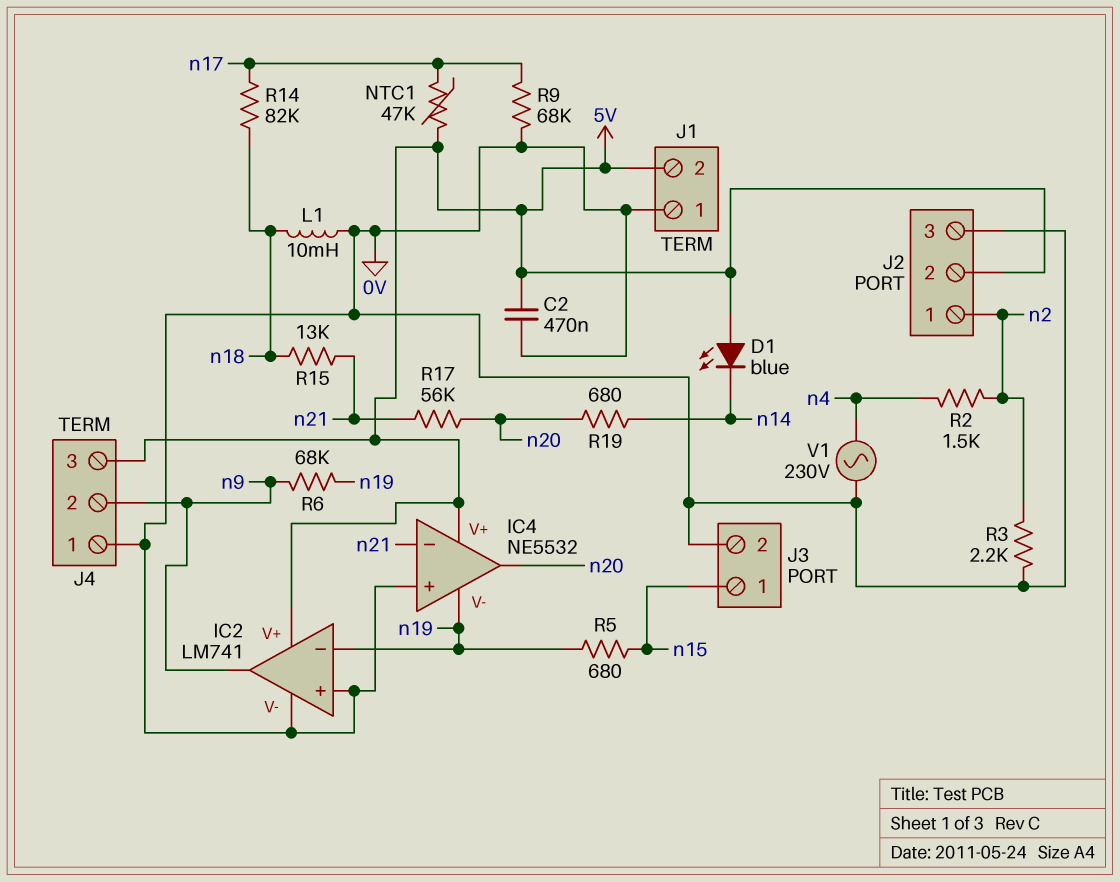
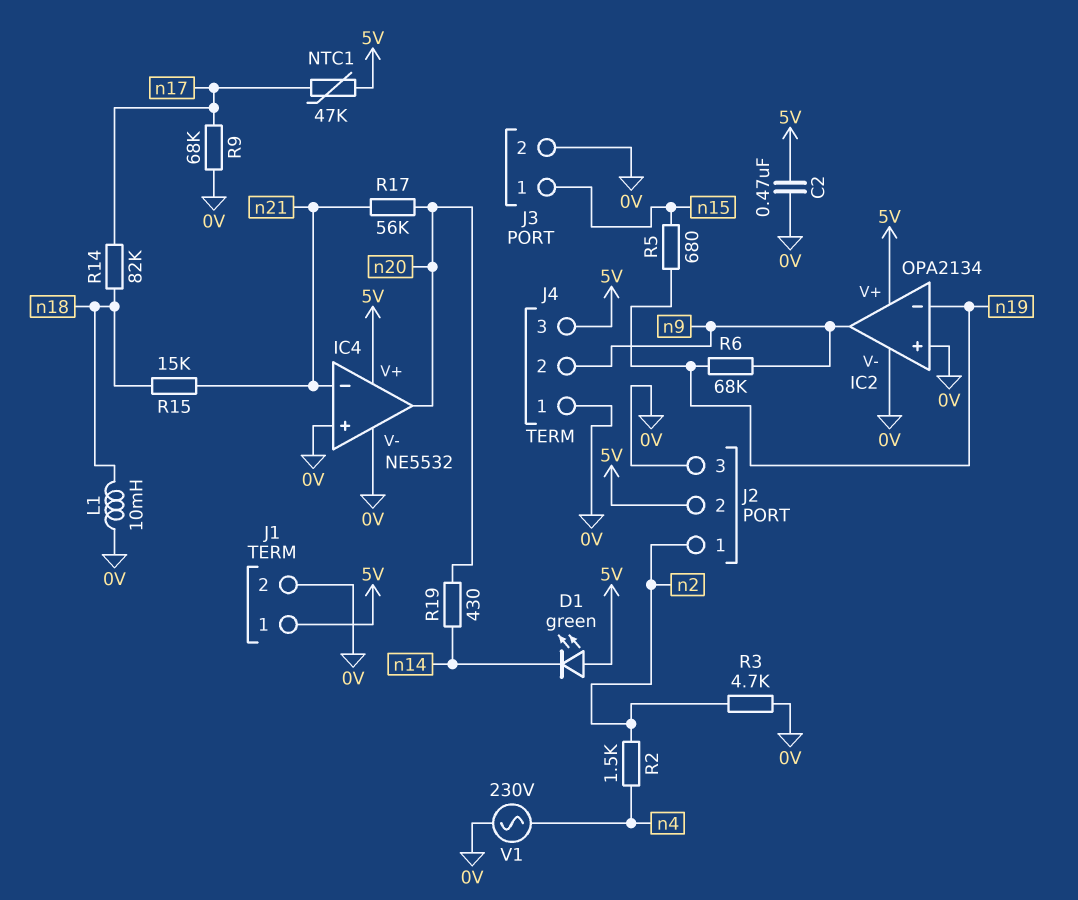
D1: LED blue (A 5V, K n14) -> LED green (A 5V, K n14)
IC2: LM741 -> OPA2134
IC4 pin V-: n19 -> 0V
J1 pin 1: 0V -> 5V
J1 pin 2: 5V -> 0V
R3: 2.2k (0V, n2) -> 4.7k (0V, n2)
R15: 13k (n18, n21) -> 15k (n18, n21)
R19: 680 (n14, n20) -> 430 (n14, n20)

